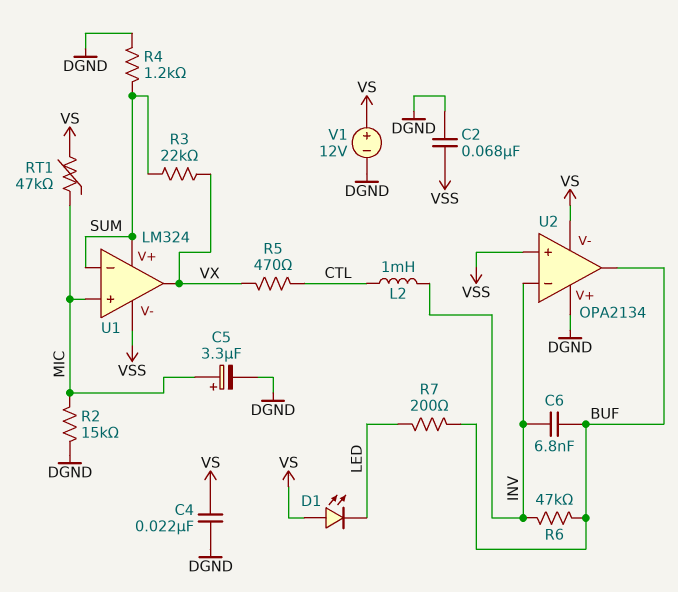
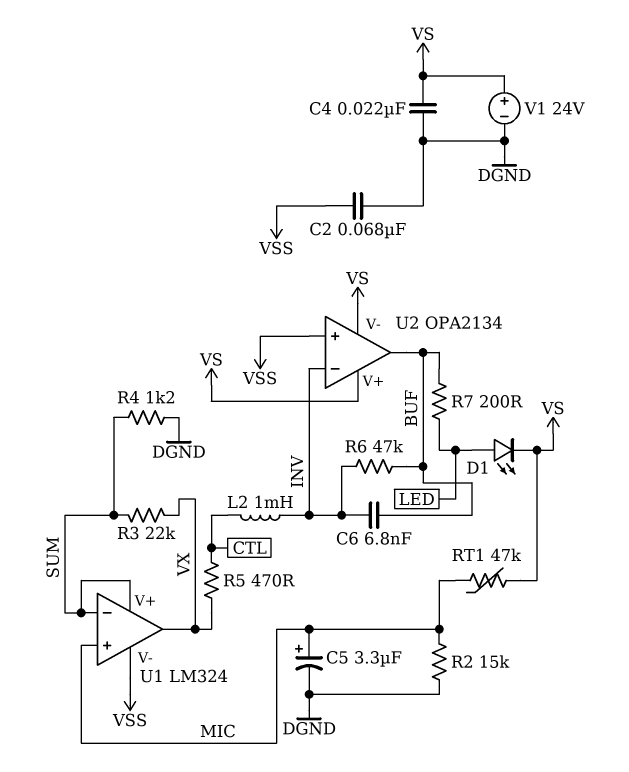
D1: LED (A VS, K LED) -> LED (A LED, K VS)
U2 pin V+: DGND -> VS
V1: 12V (plus VS, minus DGND) -> 24V (plus VS, minus DGND)

